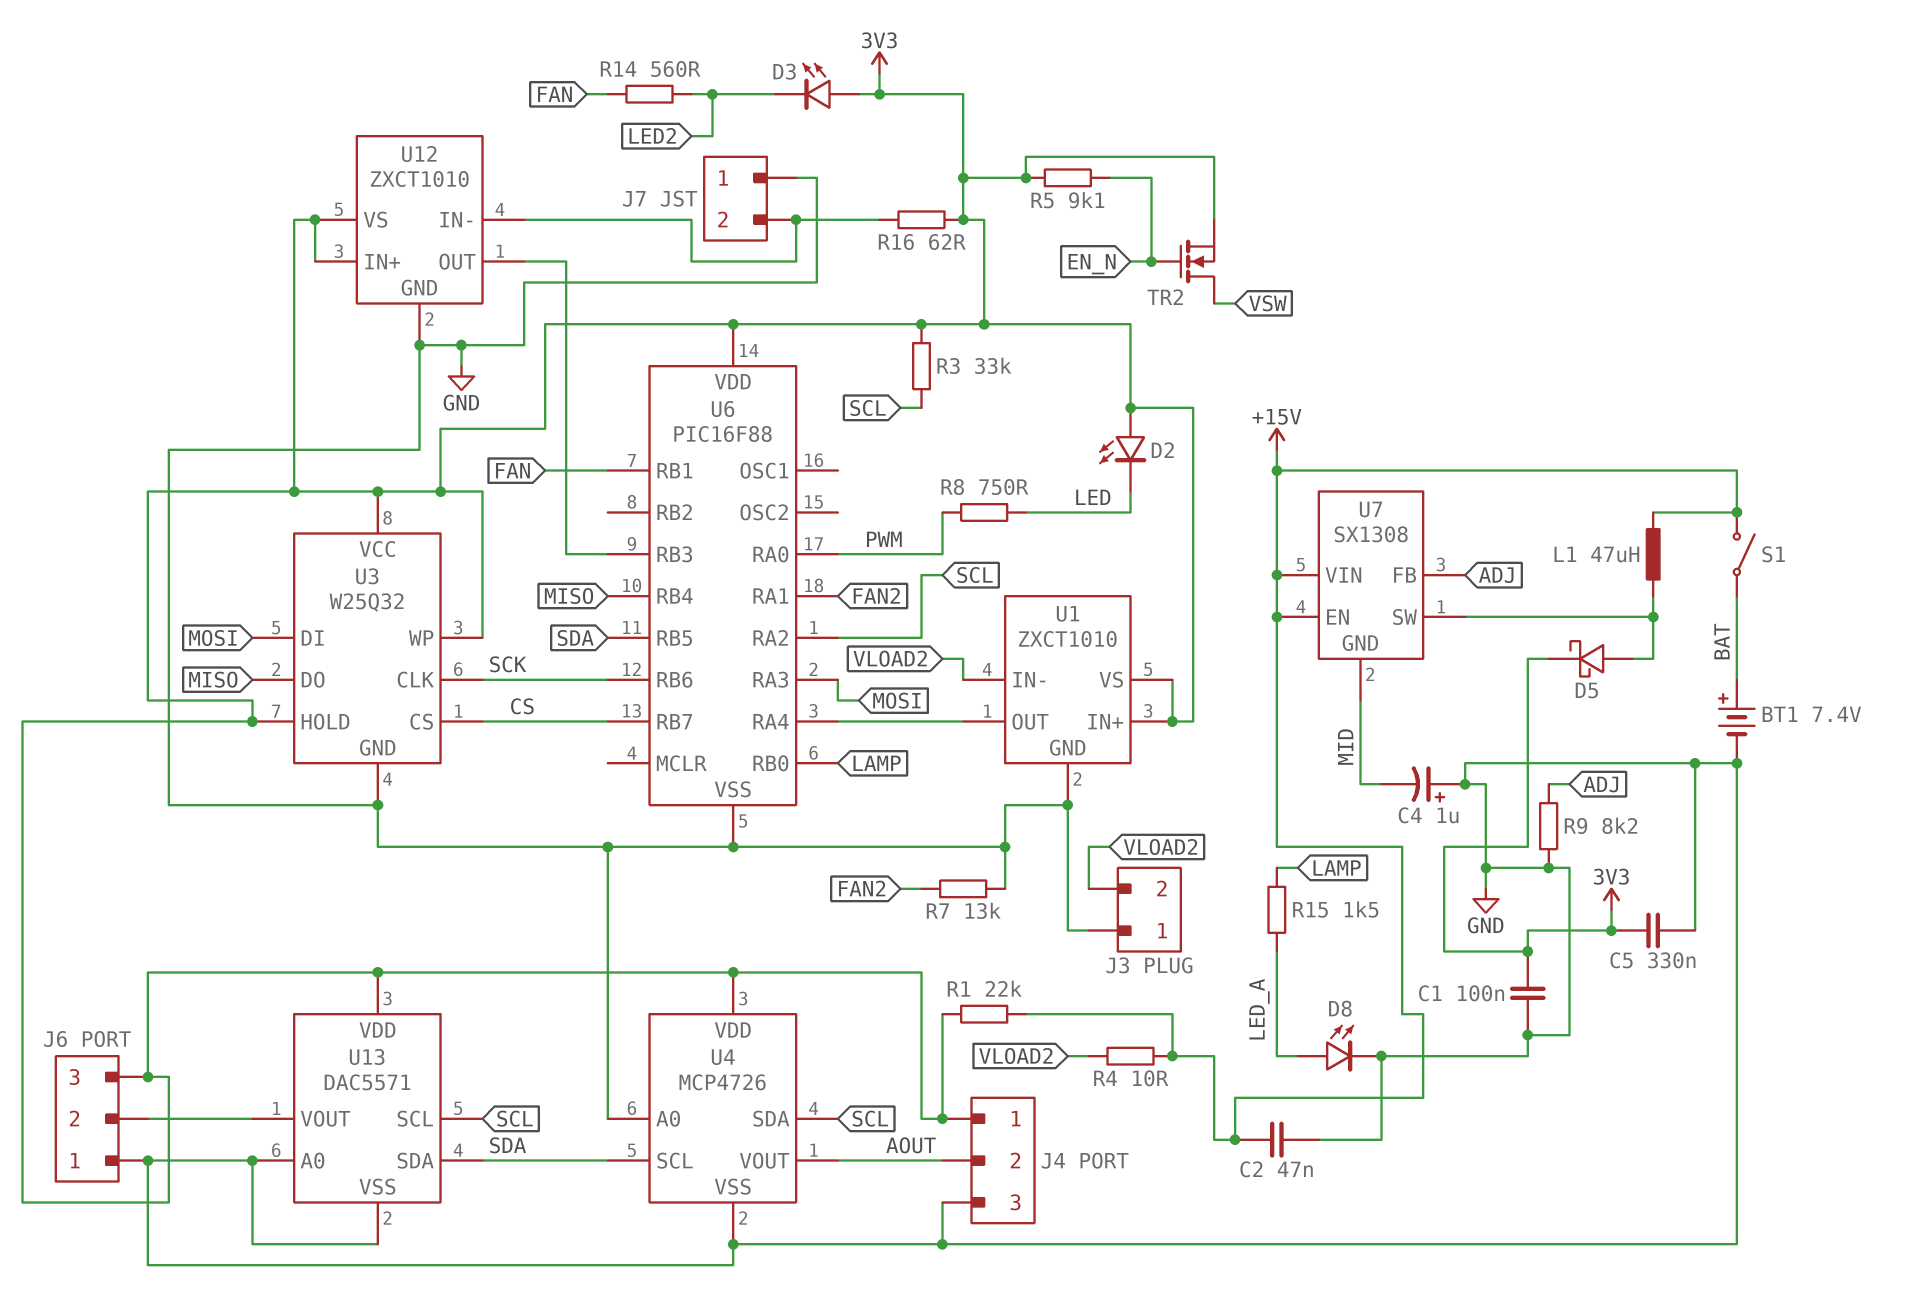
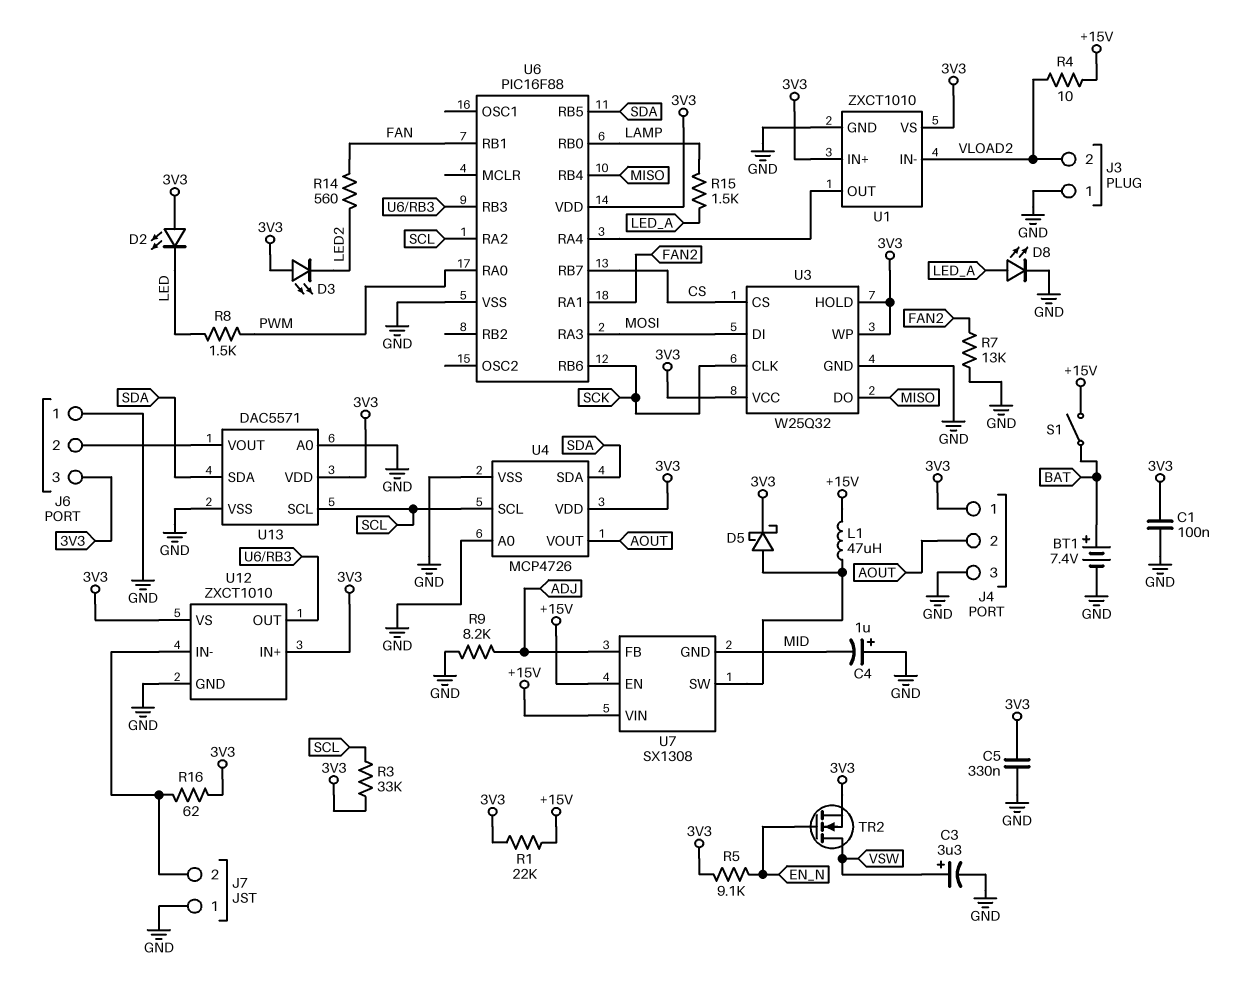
C2: 47nF (+15V, GND) -> none
C3: none -> 3.3uF (plus VSW, minus GND)
R8: 750 (LED, PWM) -> 1.5k (LED, PWM)
U4 pin SCL: SDA -> SCL
U4 pin SDA: SCL -> SDA

